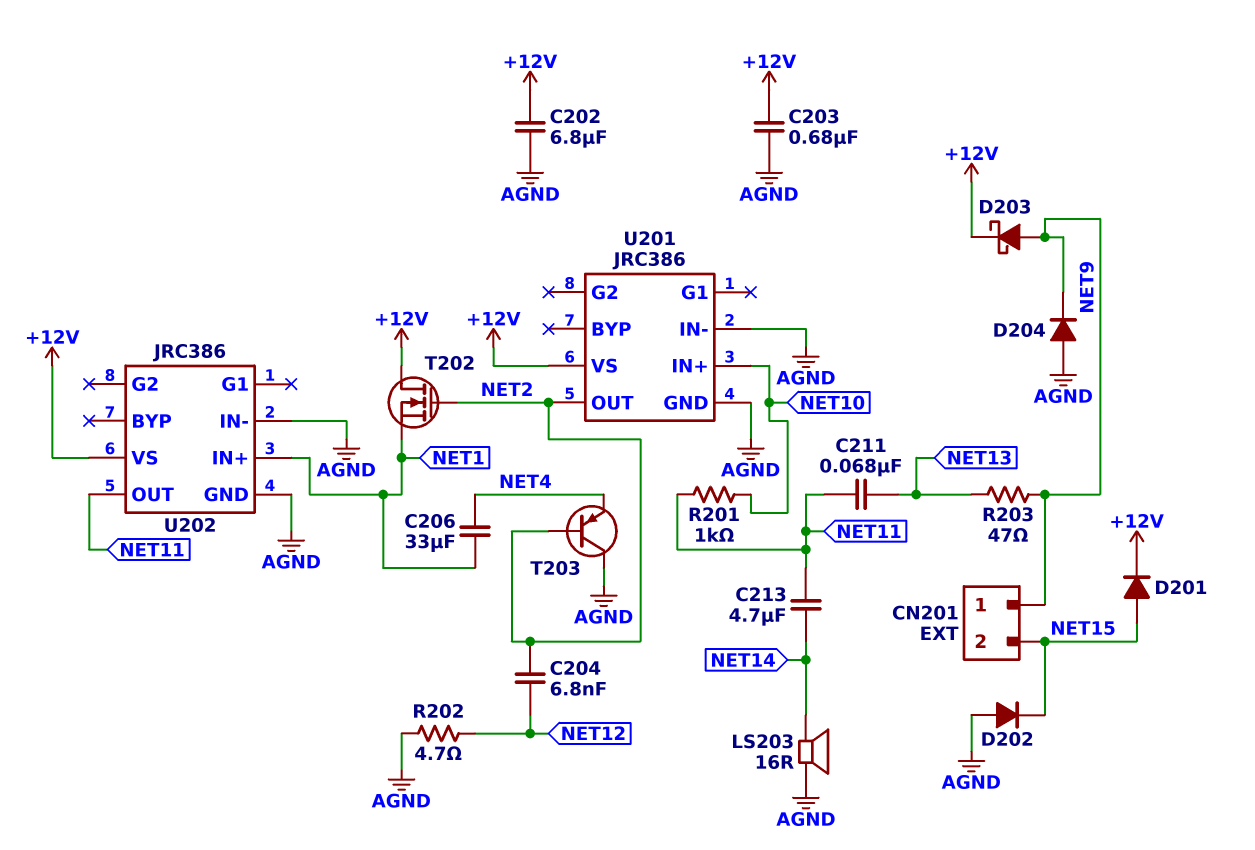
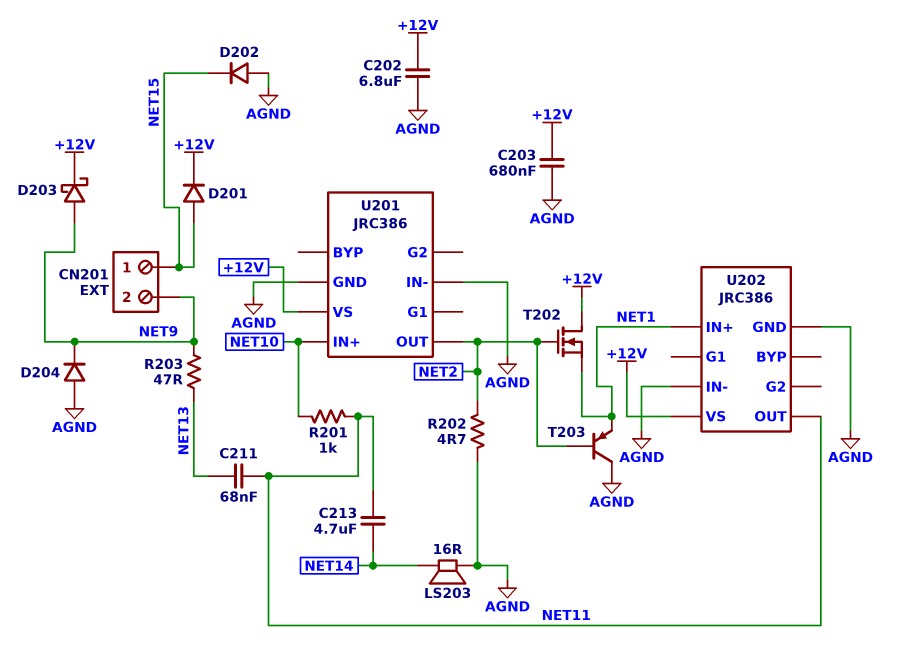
C204: 6.8nF (NET2, NET12) -> none
C206: 33uF (NET1, NET4) -> none
CN201 pin 1: NET9 -> NET15
CN201 pin 2: NET15 -> NET9
R202: 4.7 (AGND, NET12) -> 4.7 (AGND, NET2)
T203: PNP (B NET2, C AGND, E NET4) -> PNP (B NET2, C AGND, E NET1)

